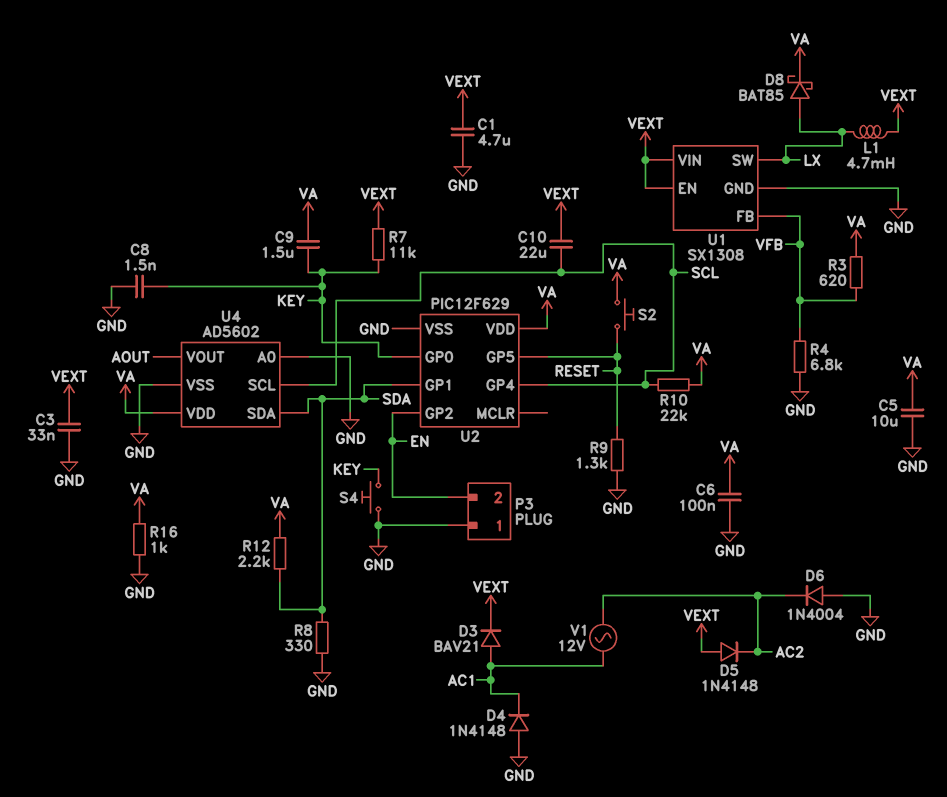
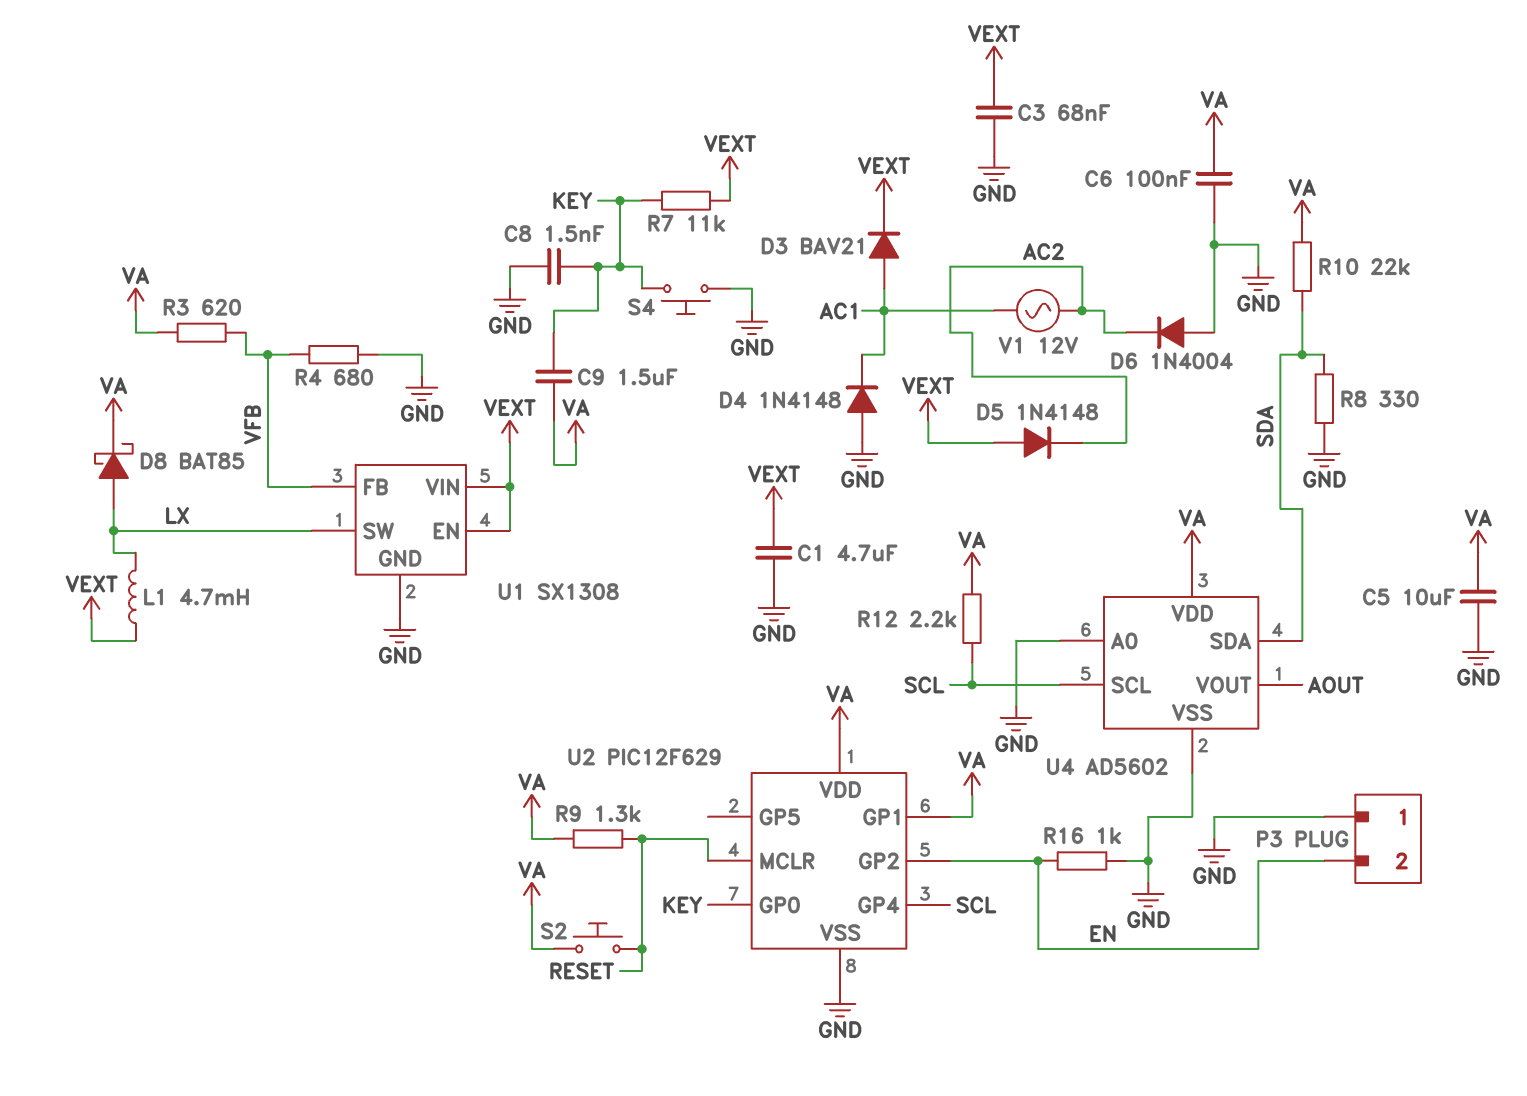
C3: 33nF (GND, VEXT) -> 68nF (GND, VEXT)
C10: 22uF (SCL, VEXT) -> none
R4: 6.8k (GND, VFB) -> 680 (GND, VFB)
R9: 1.3k (GND, RESET) -> 1.3k (RESET, VA)
R10: 22k (SCL, VA) -> 22k (SDA, VA)
R12: 2.2k (SDA, VA) -> 2.2k (SCL, VA)
R16: 1k (GND, VA) -> 1k (EN, GND)
U2 pin GP1: SDA -> VA
U2 pin GP5: RESET -> none
U2 pin MCLR: none -> RESET

